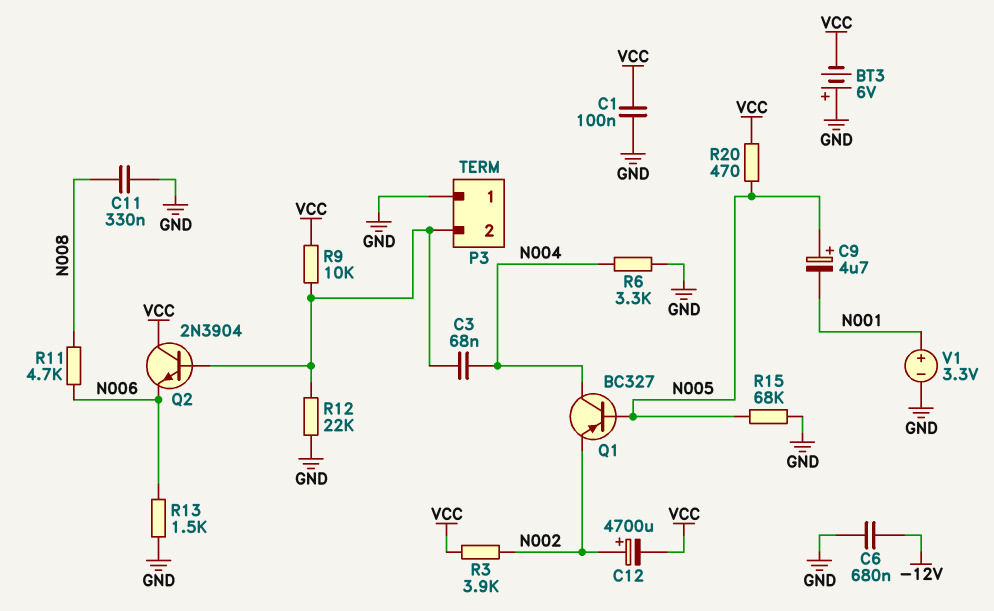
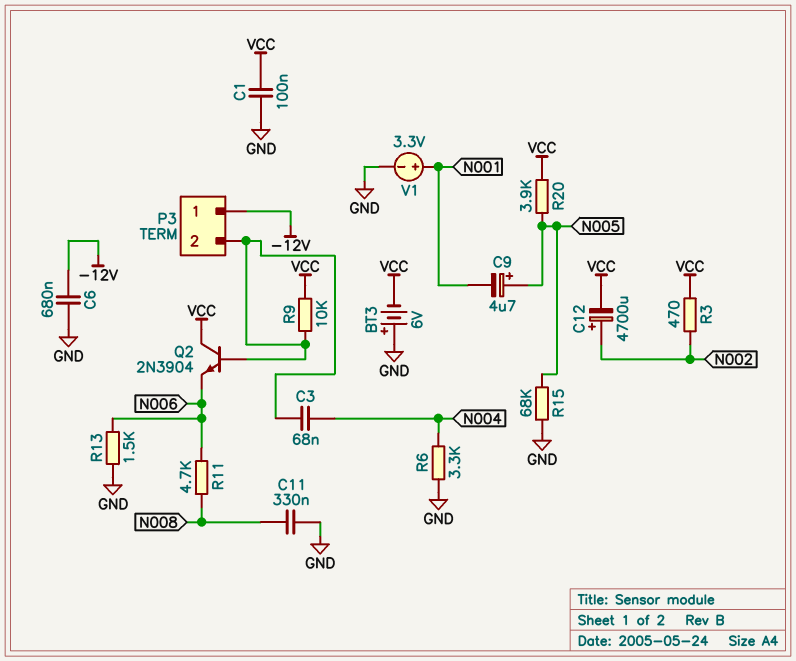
P3 pin 1: GND -> -12V
Q1: PNP BC327 (B N005, C N004, E N002) -> none
R3: 3.9k (N002, VCC) -> 470 (N002, VCC)
R12: 22k (GND, P3/2) -> none
R20: 470 (N005, VCC) -> 3.9k (N005, VCC)

